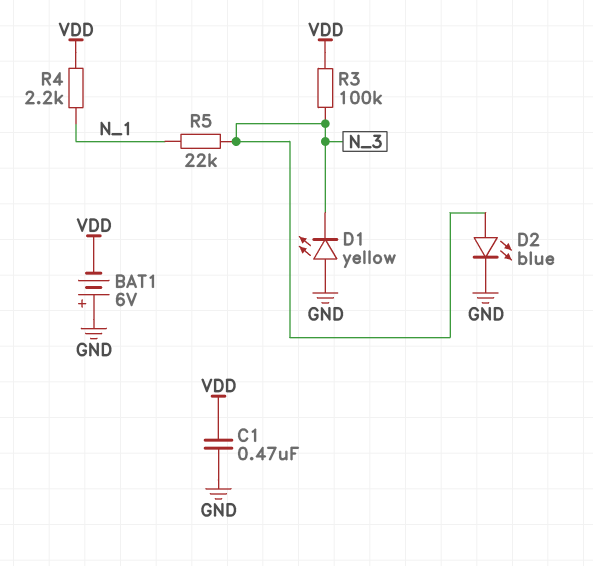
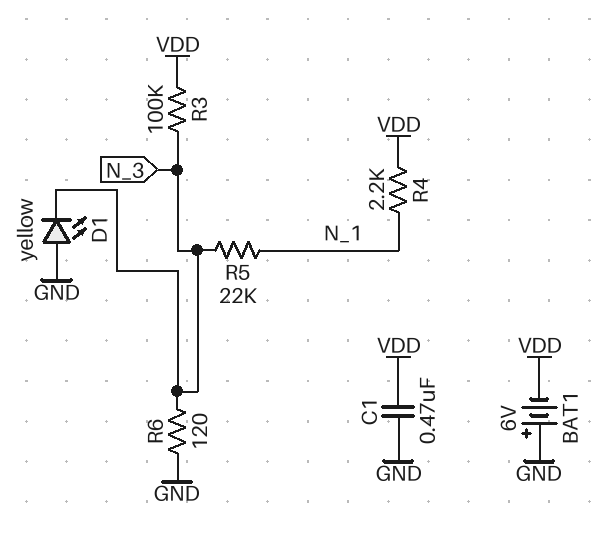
D2: LED blue (A N_3, K GND) -> none
R6: none -> 120 (GND, N_3)

